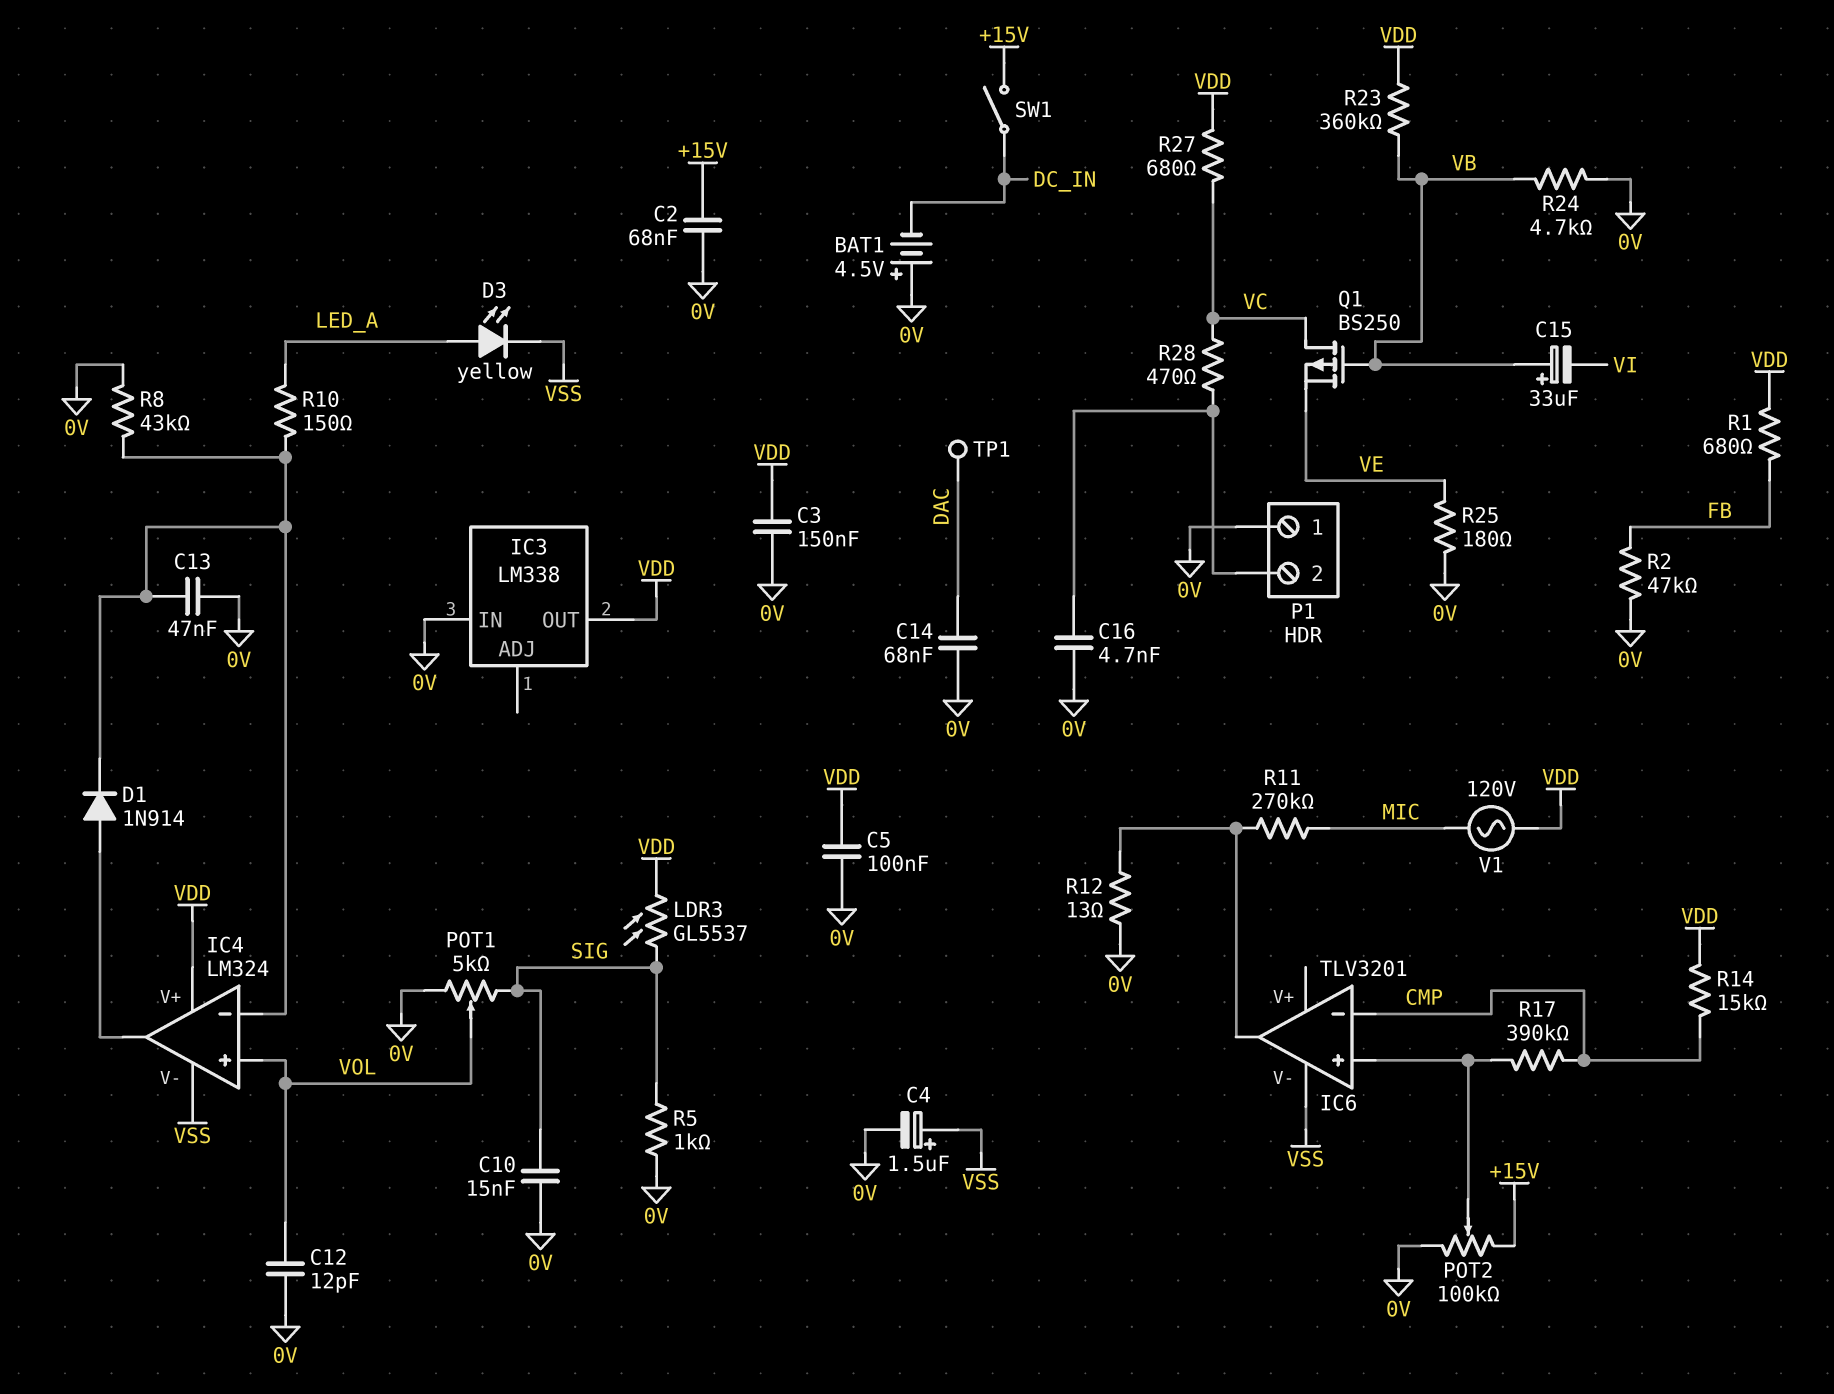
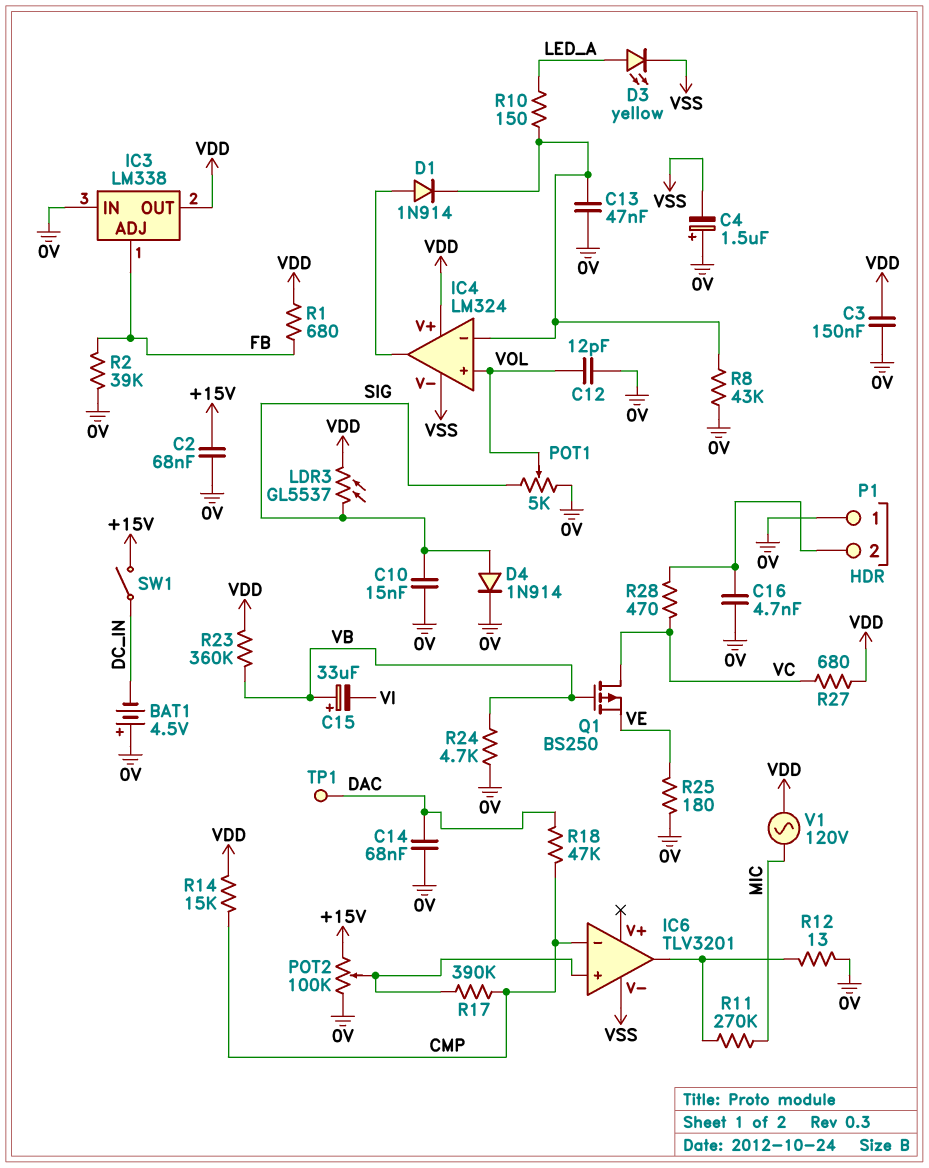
C4: 1.5uF (plus VSS, minus 0V) -> 1.5uF (plus 0V, minus VSS)
C5: 100nF (0V, VDD) -> none
D4: none -> diode 1N914 (A SIG, K 0V)
IC3 pin ADJ: none -> FB
R2: 47k (0V, FB) -> 39k (0V, FB)
R5: 1k (0V, SIG) -> none
R18: none -> 47k (CMP, DAC)

